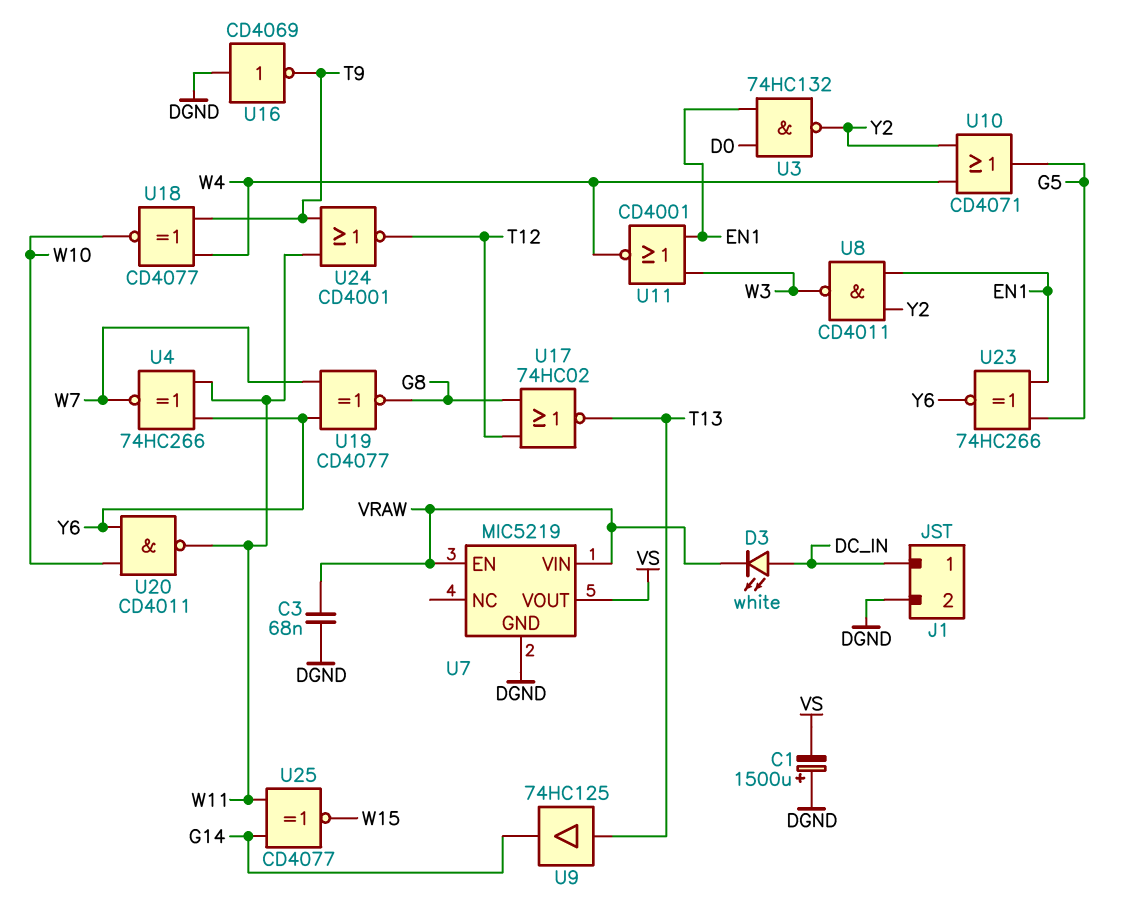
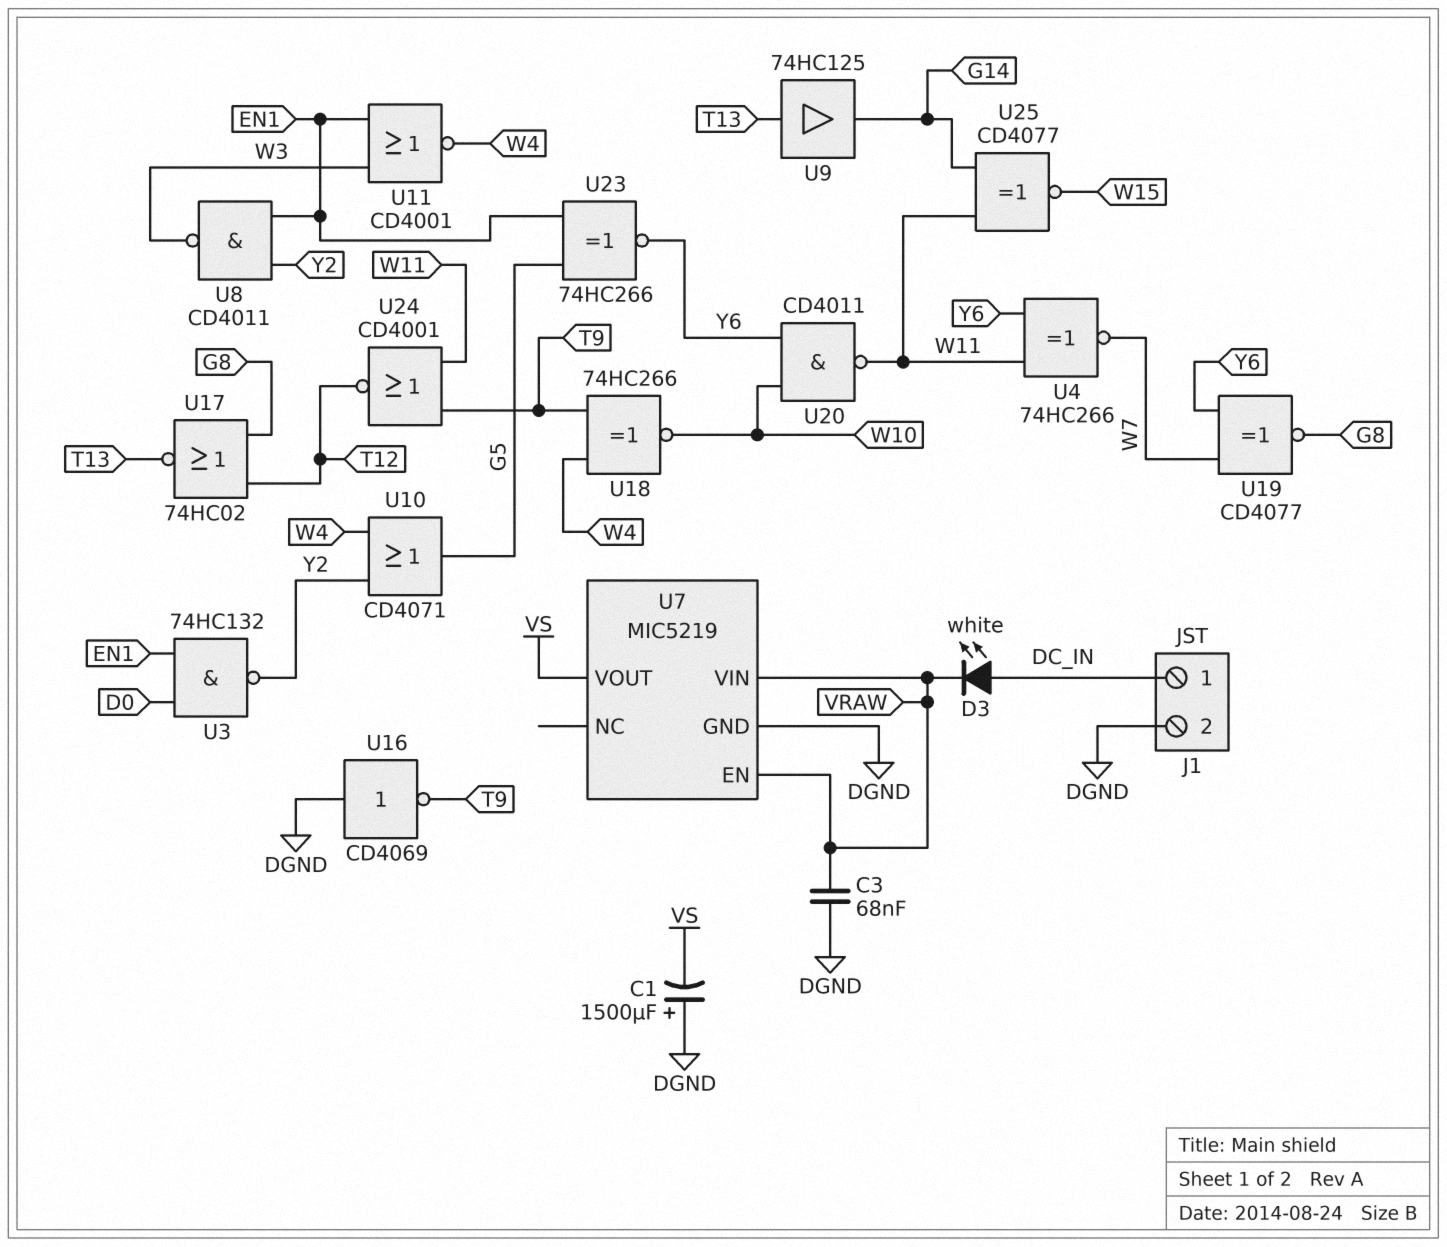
U18: XNOR CD4077 (in T9, in W4, out W10) -> XNOR 74HC266 (in T9, in W4, out W10)

